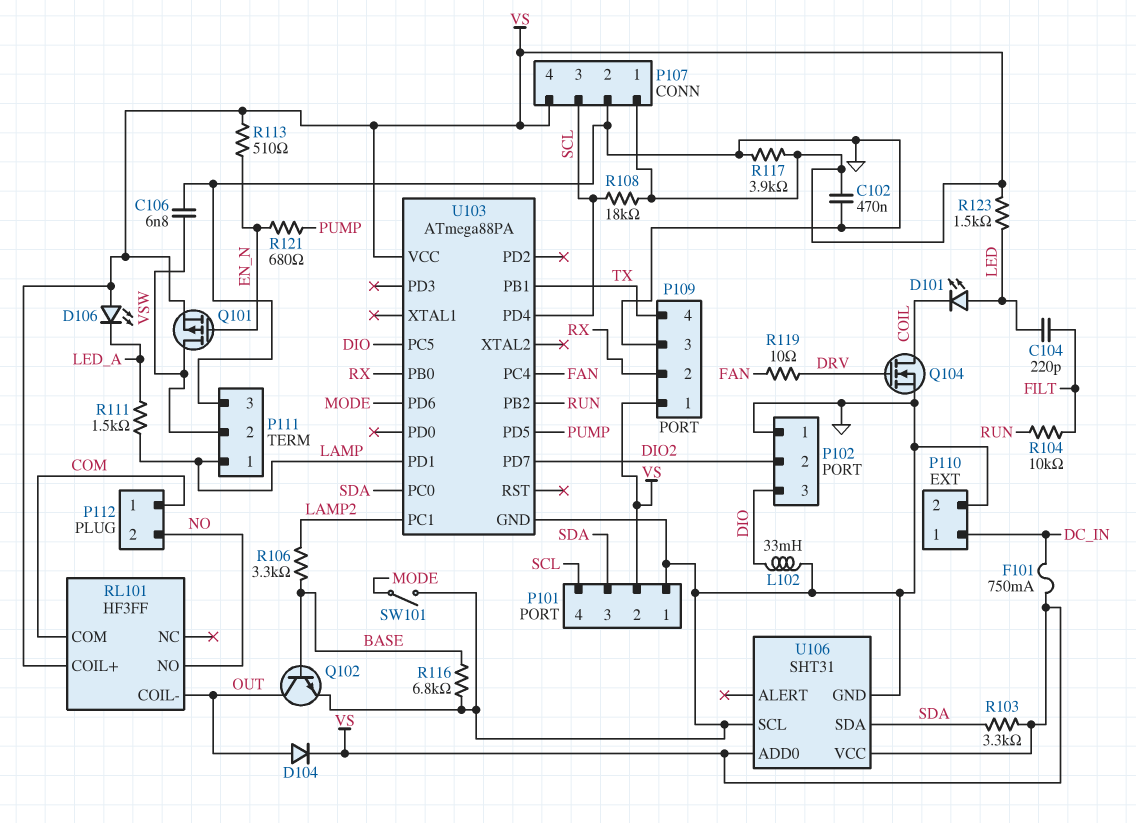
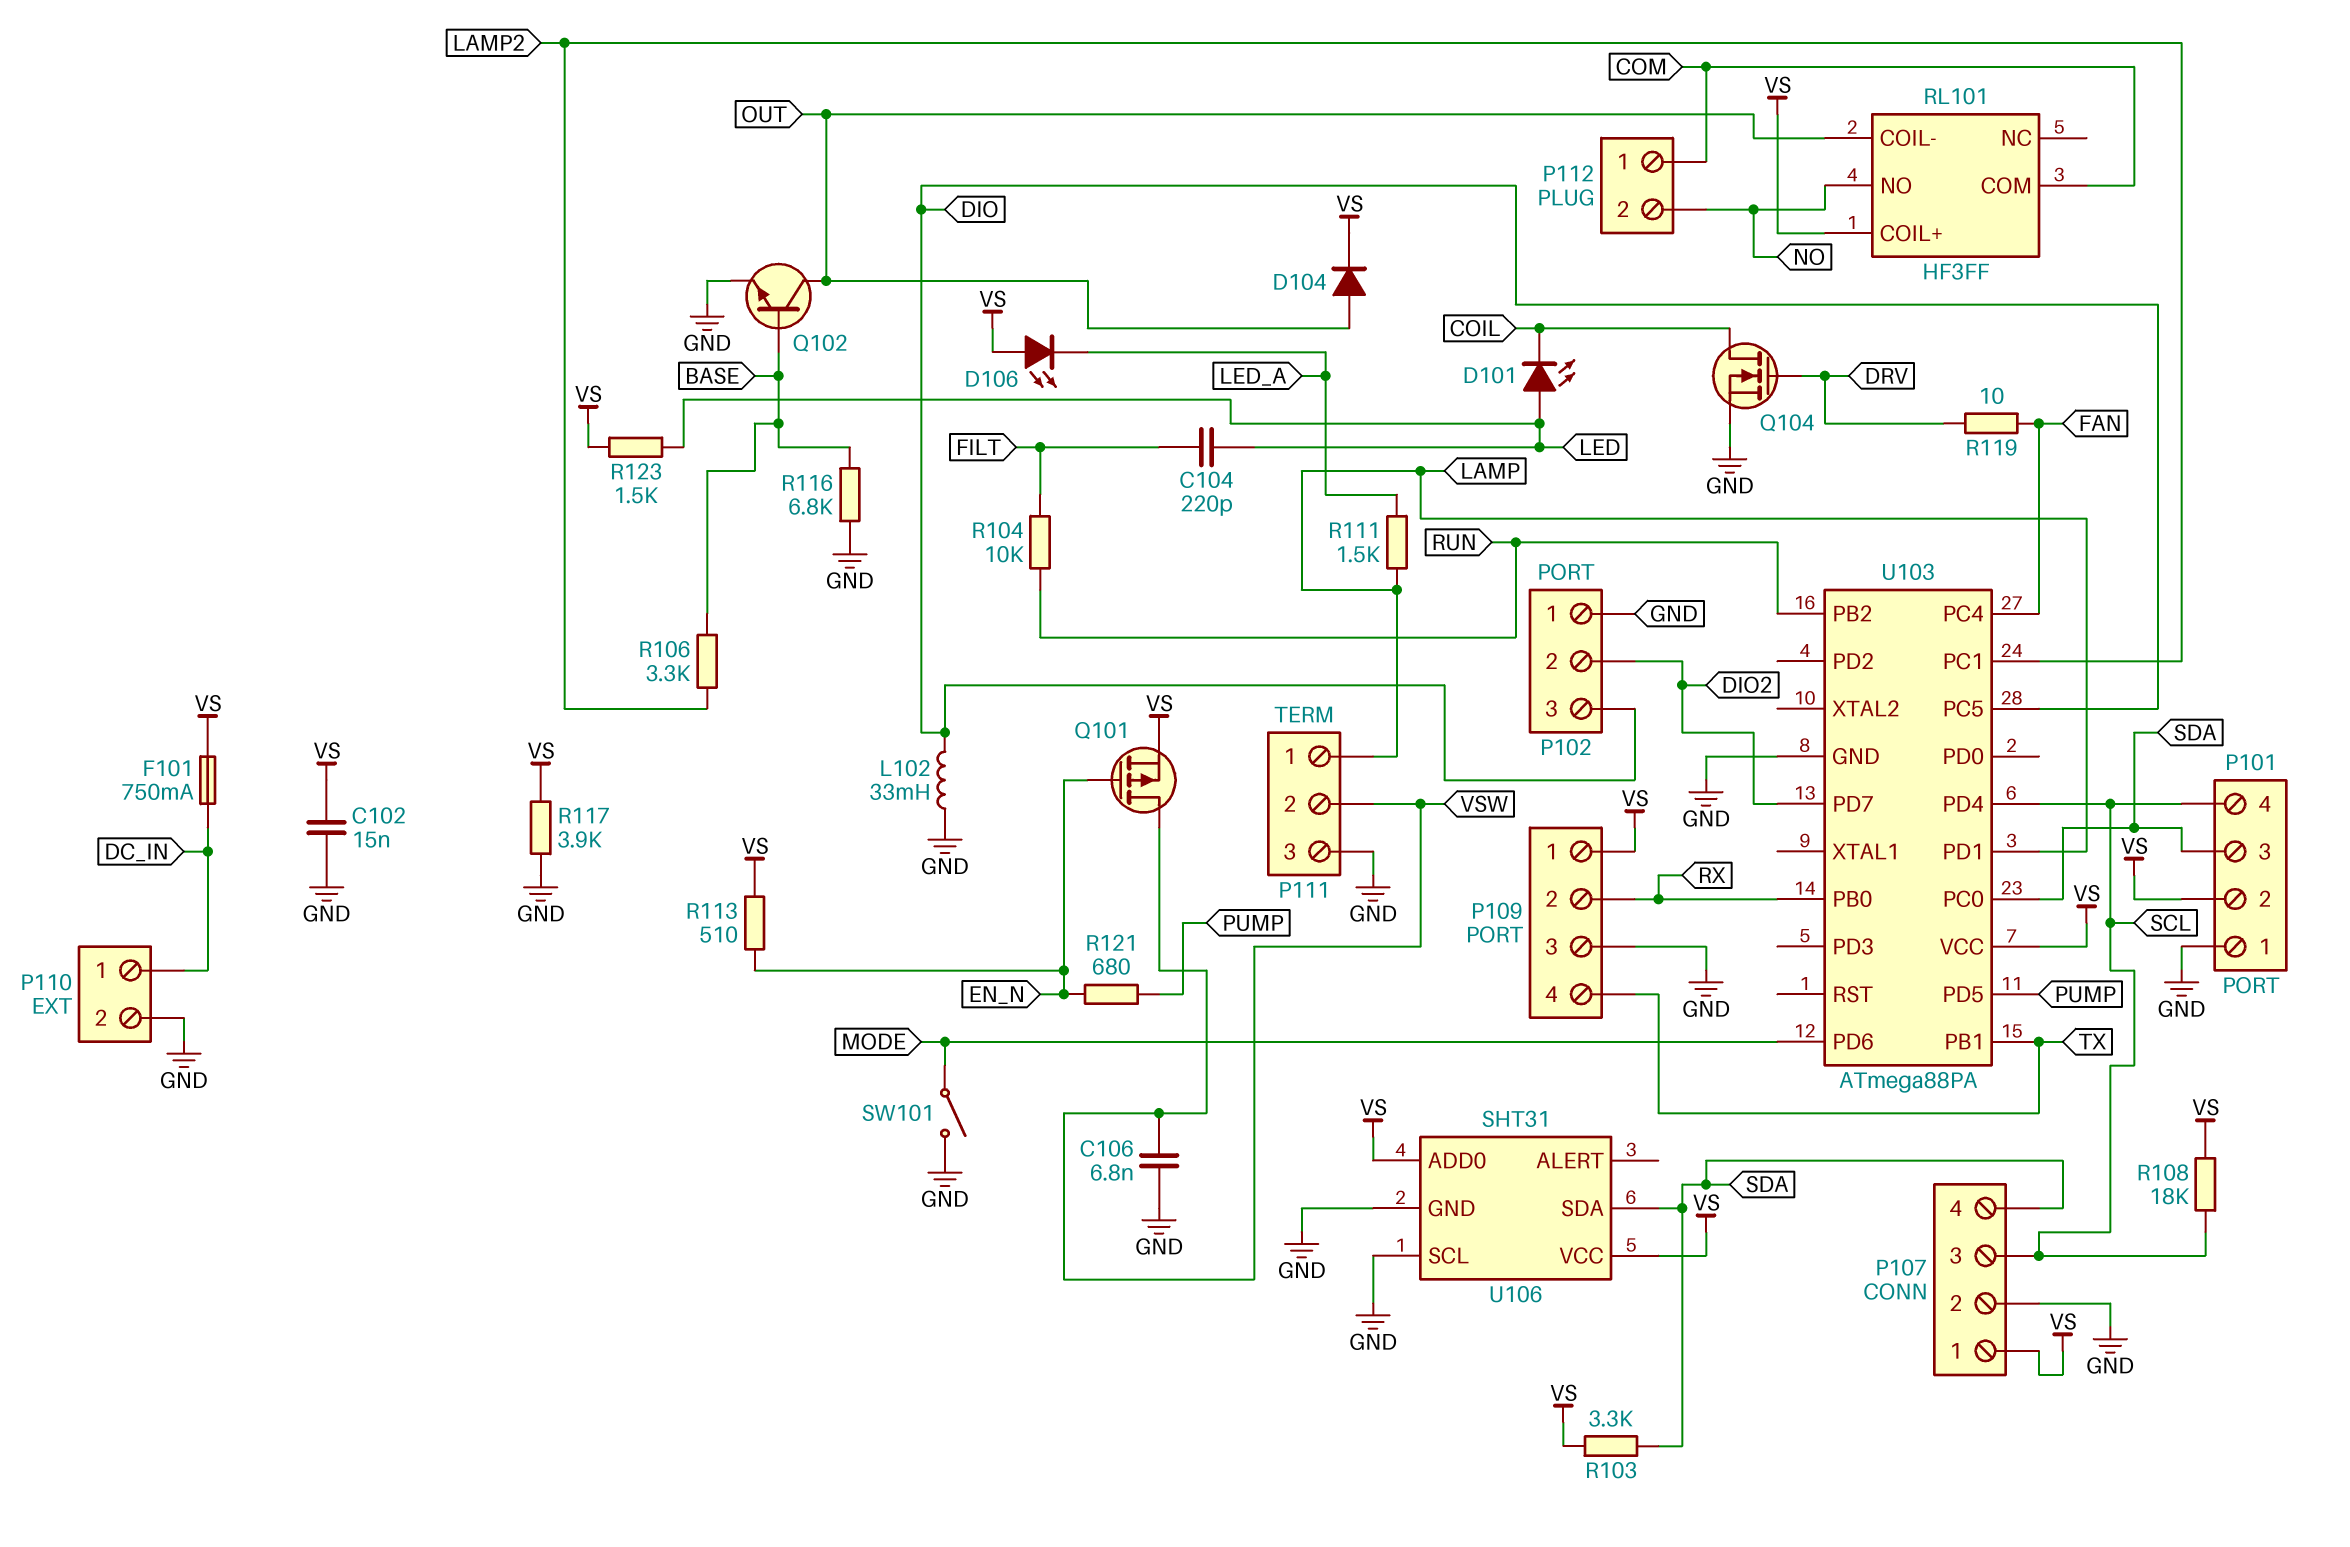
C102: 470nF (GND, VS) -> 15nF (GND, VS)
P107 pin 4: VS -> SDA

